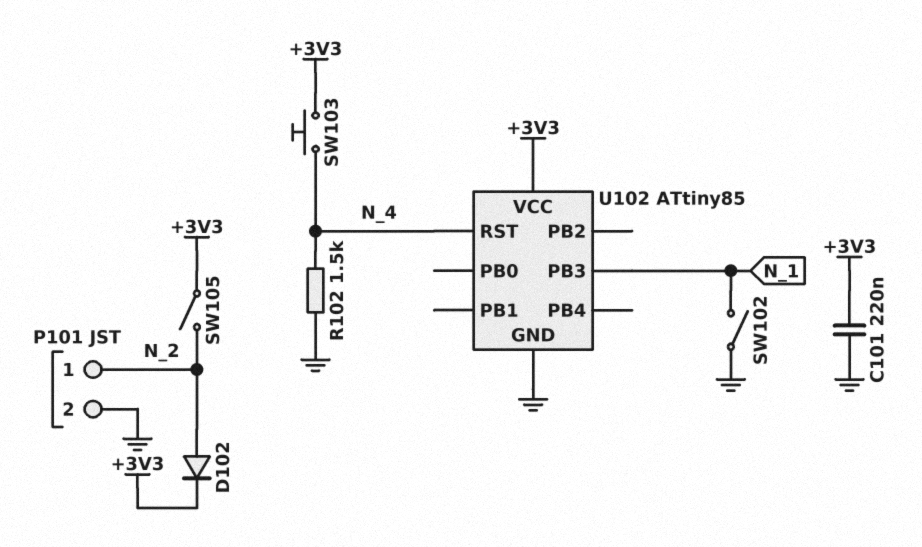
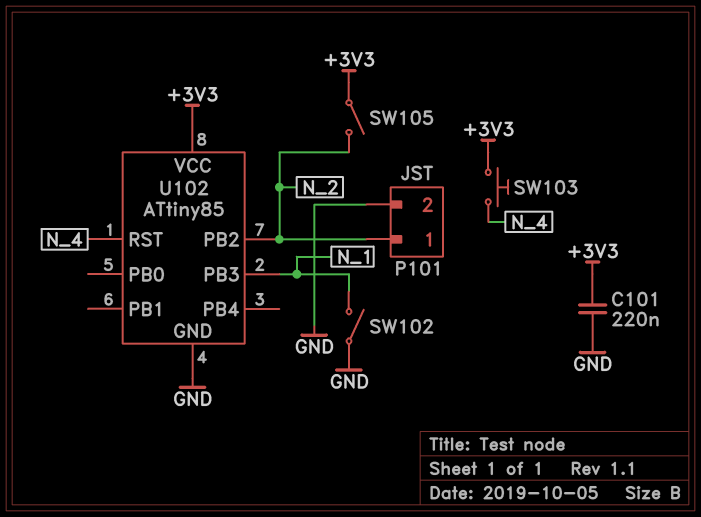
D102: diode (A N_2, K +3V3) -> none
R102: 1.5k (GND, N_4) -> none
U102 pin PB2: none -> N_2

